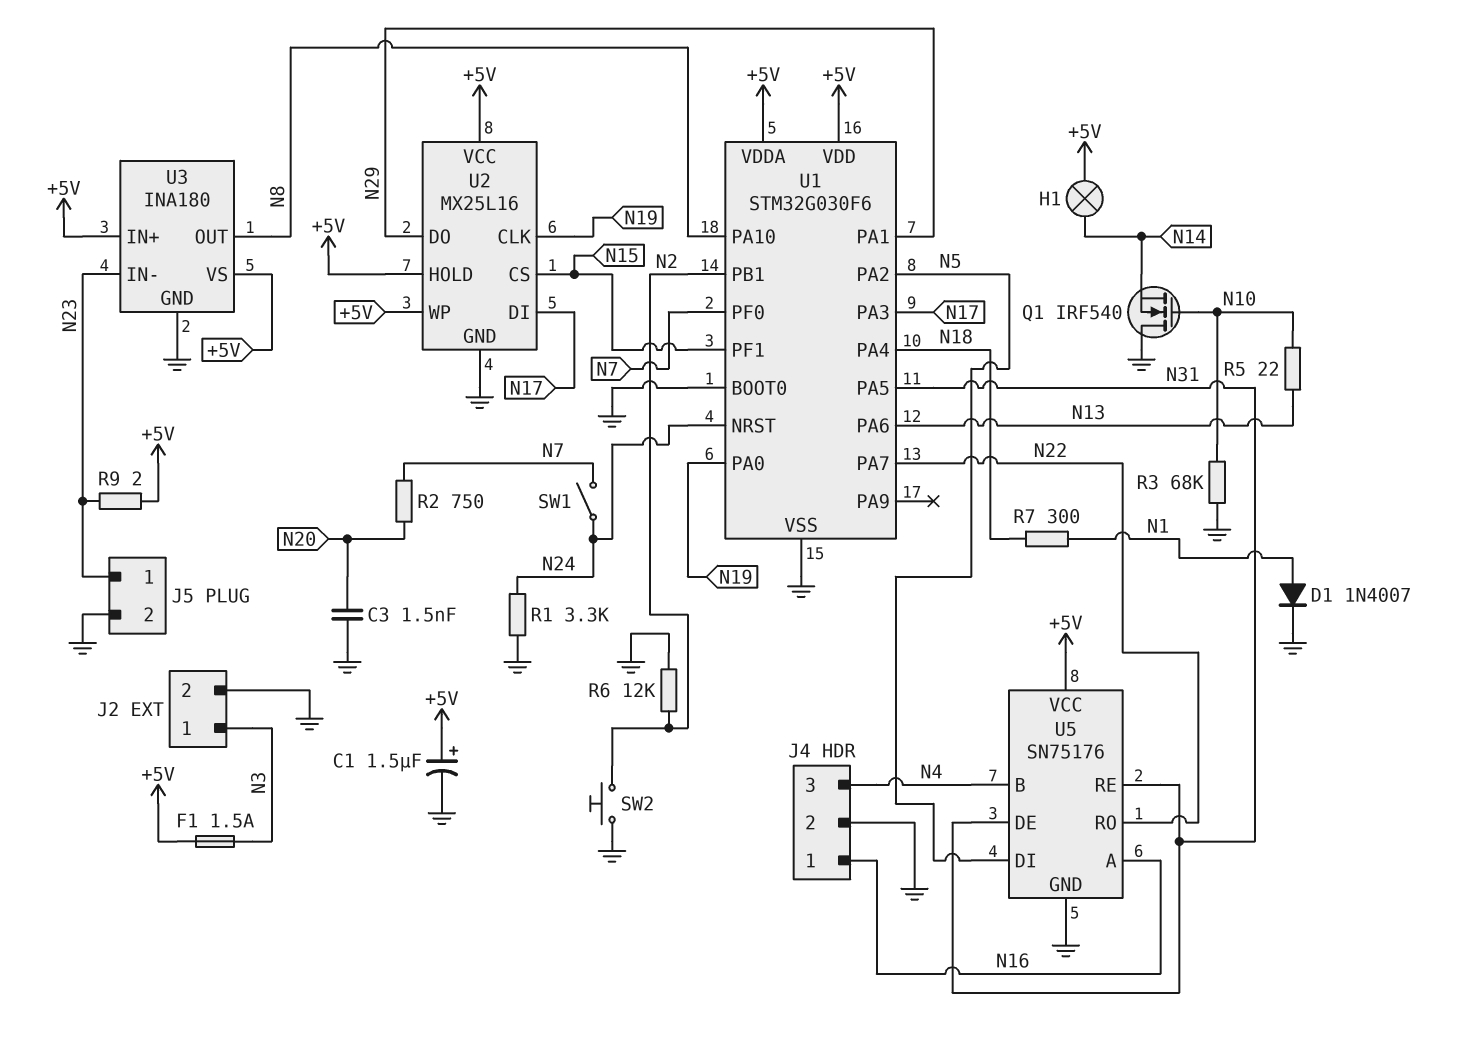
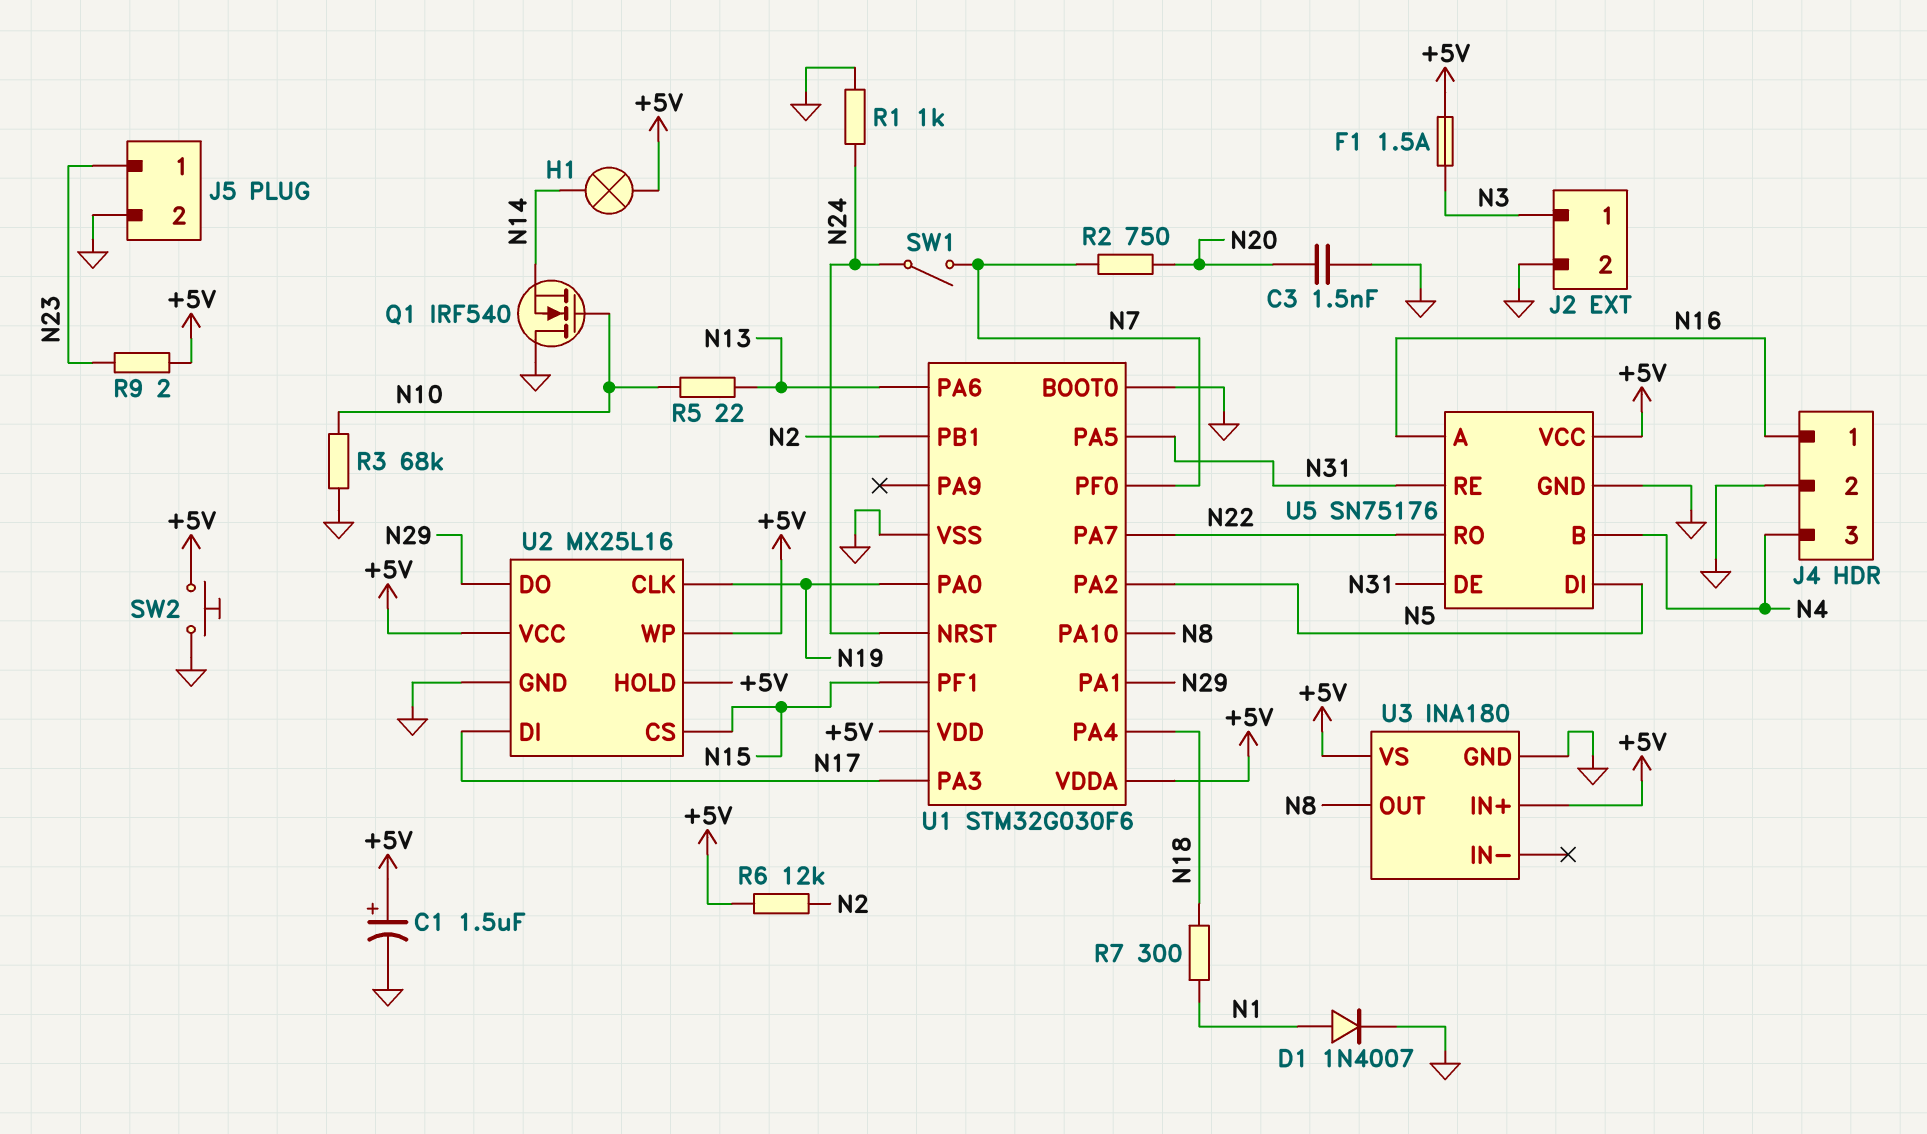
R1: 3.3k (GND, N24) -> 1k (GND, N24)
R6: 12k (GND, N2) -> 12k (+5V, N2)
SW2: button (GND, N2) -> button (+5V, GND)
U3 pin IN-: N23 -> none

